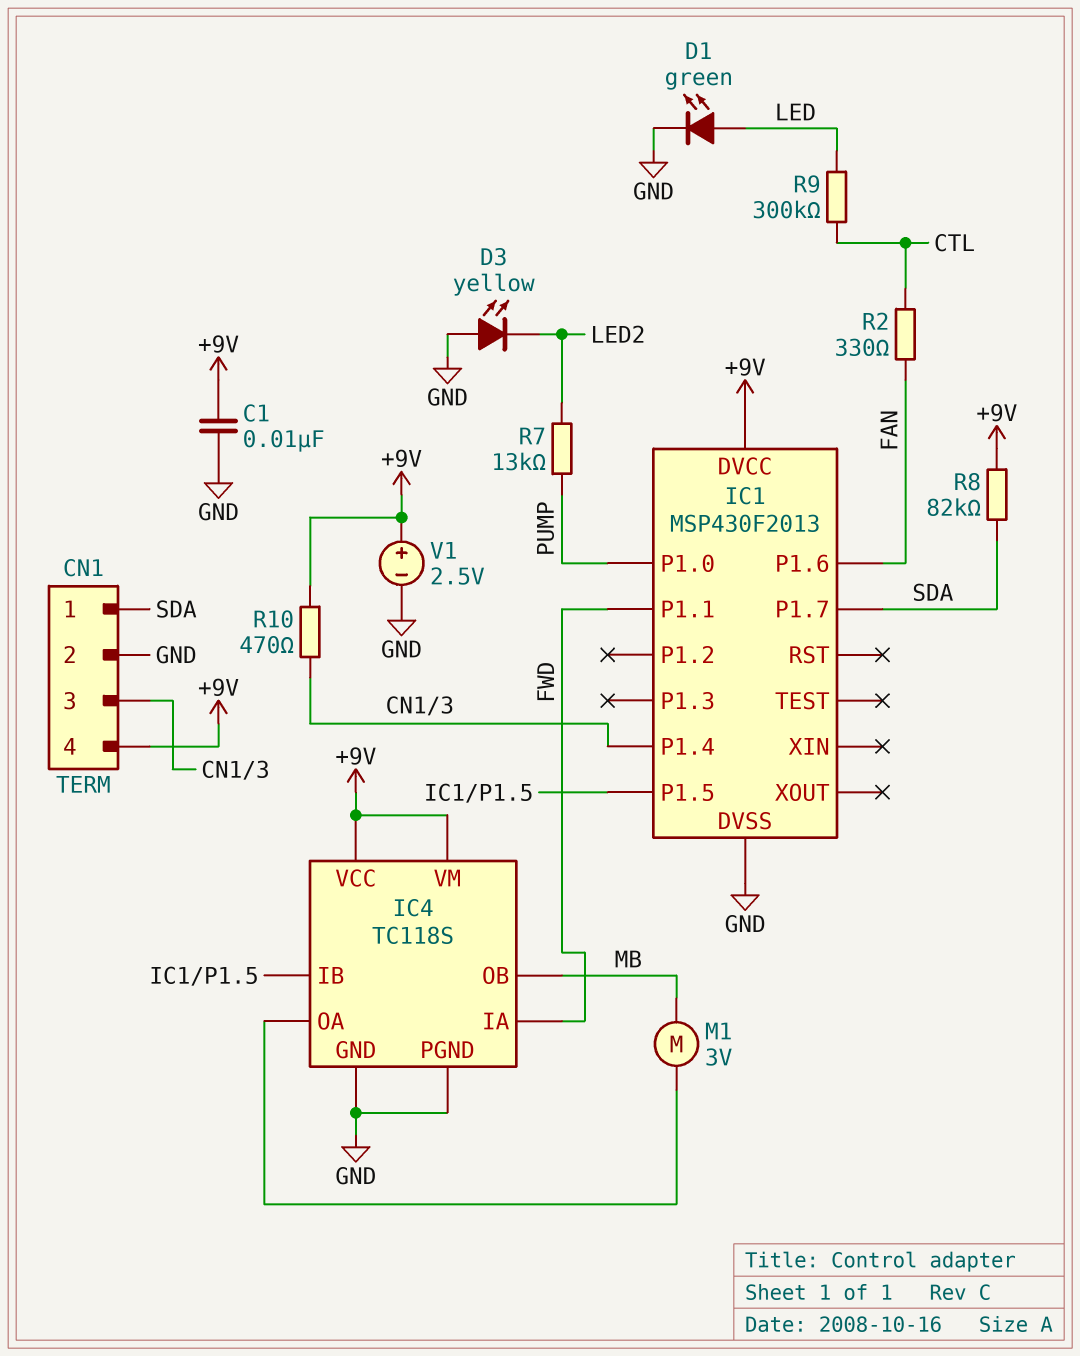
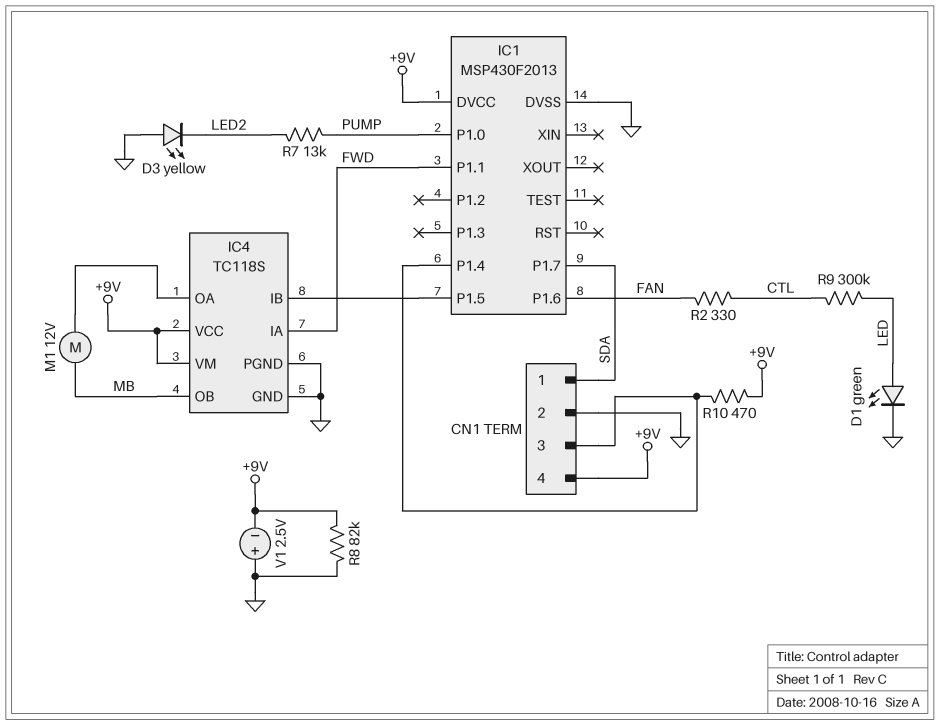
C1: 10nF (+9V, GND) -> none
M1: motor 3V (IC4/OA, MB) -> motor 12V (IC4/OA, MB)
R8: 82k (+9V, SDA) -> 82k (+9V, GND)
V1: 2.5V (plus +9V, minus GND) -> 2.5V (plus GND, minus +9V)

